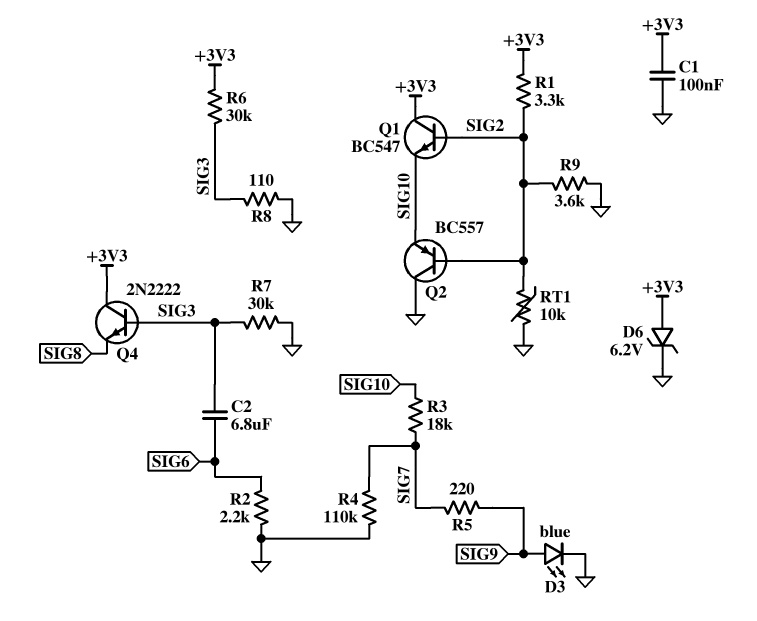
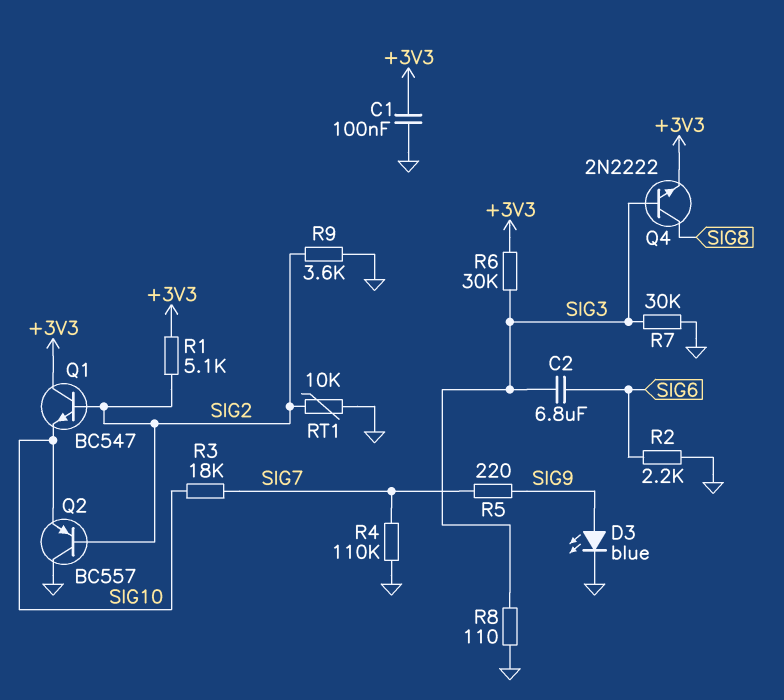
D6: zener 6.2V (A +3V3, K GND) -> none
Q4: NPN 2N2222 (B SIG3, C +3V3, E SIG8) -> NPN 2N2222 (B SIG3, C SIG8, E +3V3)
R1: 3.3k (+3V3, SIG2) -> 5.1k (+3V3, SIG2)

